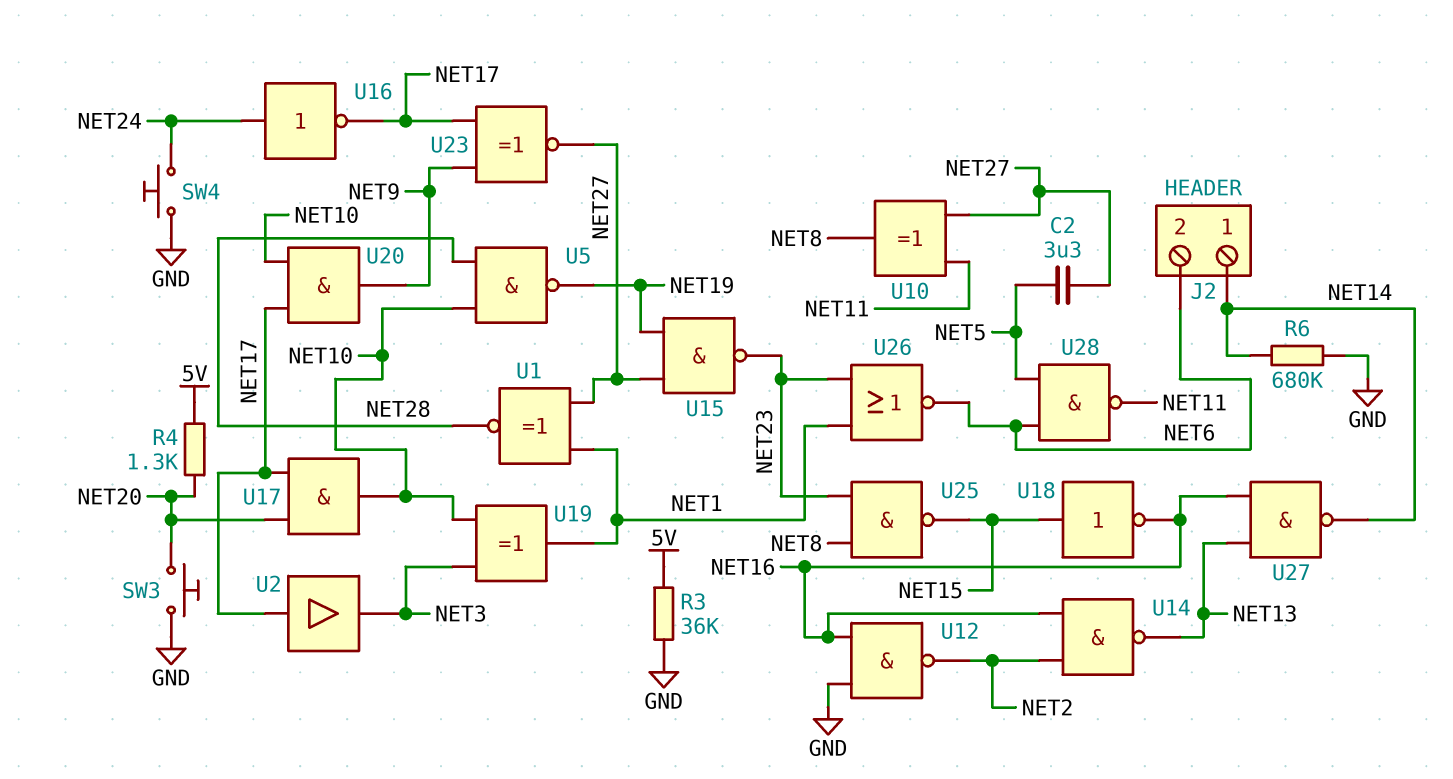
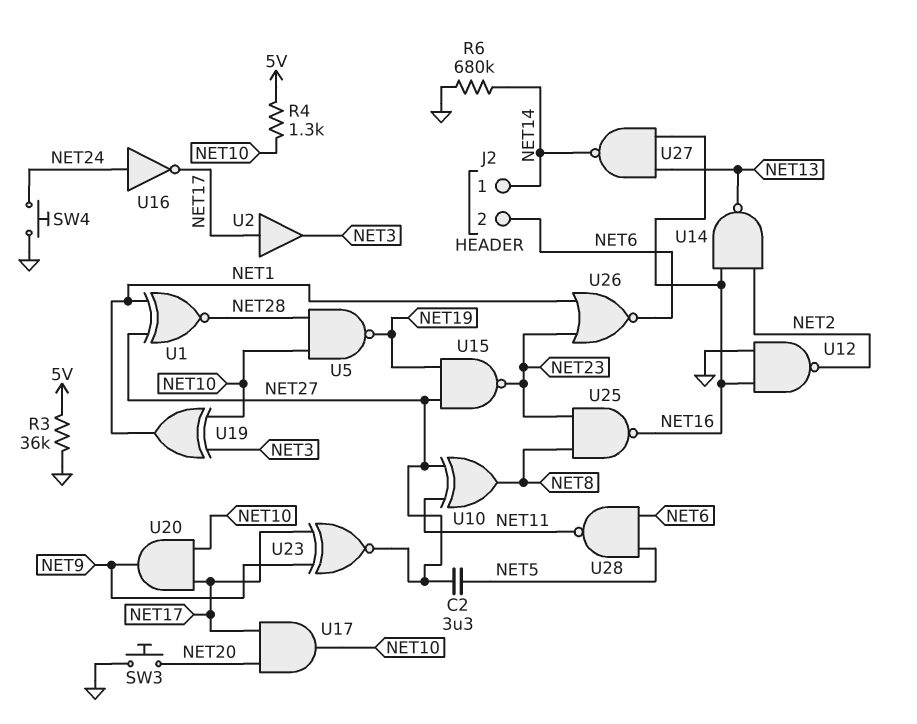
R4: 1.3k (5V, NET20) -> 1.3k (5V, NET10)
U18: NOT (in NET15, out NET16) -> none
U25: NAND (in NET8, in NET23, out NET15) -> NAND (in NET8, in NET23, out NET16)

